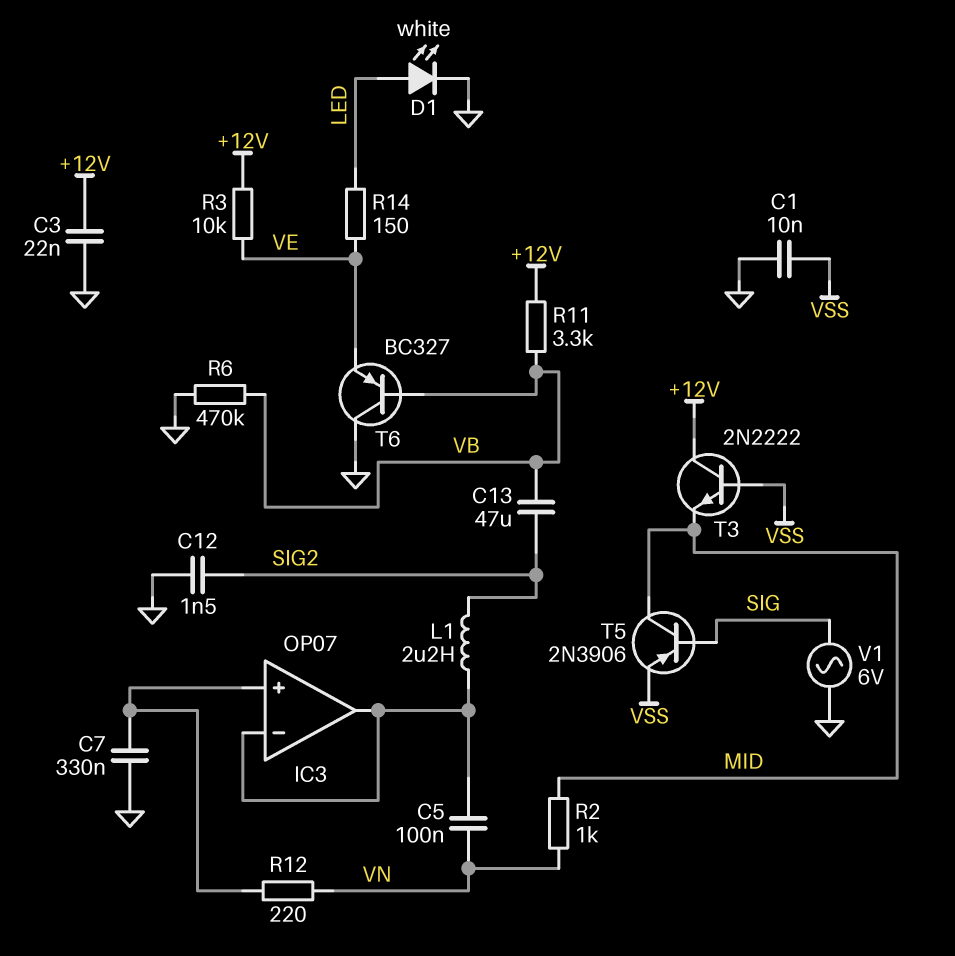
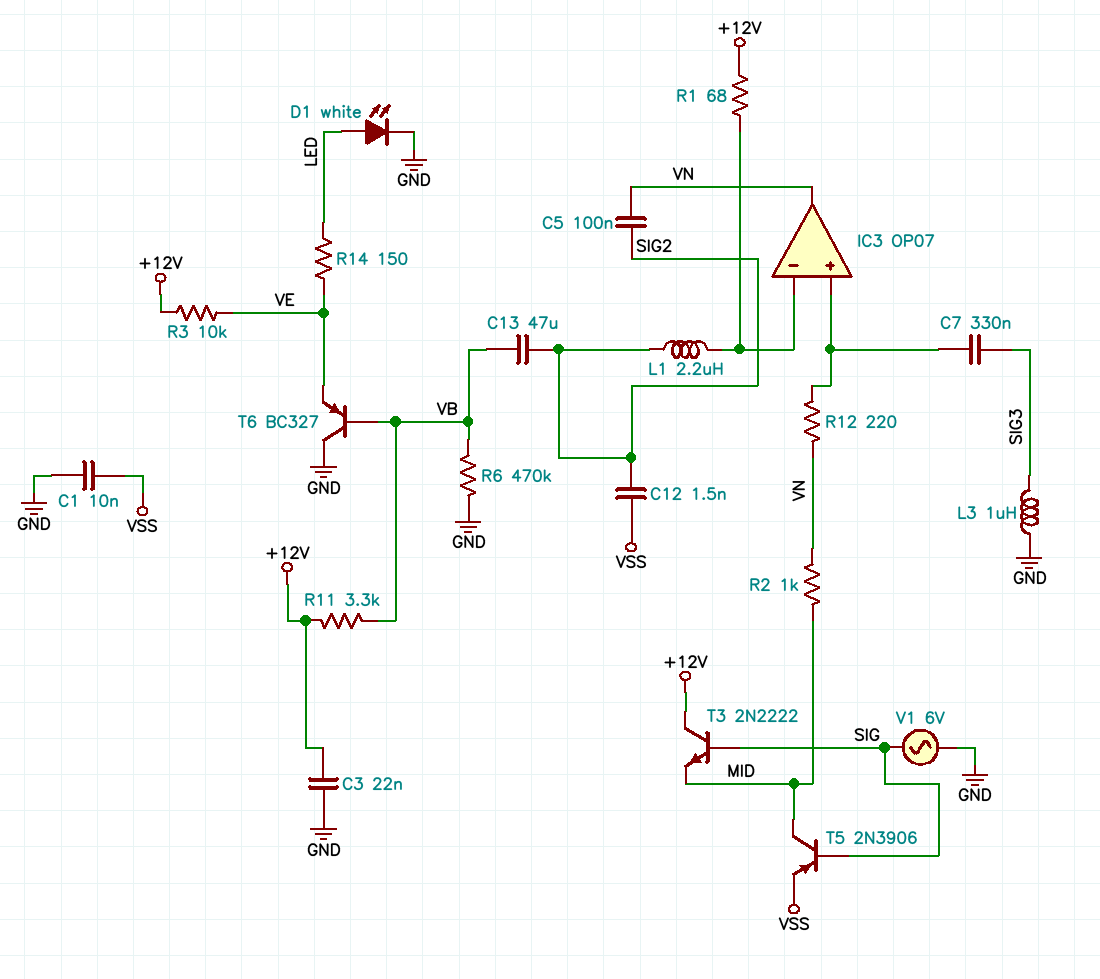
C5: 100nF (IC3/in-, VN) -> 100nF (SIG2, VN)
C7: 330nF (GND, IC3/in+) -> 330nF (IC3/in+, SIG3)
C12: 1.5nF (GND, SIG2) -> 1.5nF (SIG2, VSS)
IC3 pin out: IC3/in- -> VN
L3: none -> 1uH (GND, SIG3)
R1: none -> 68 (+12V, IC3/in-)
T3: NPN 2N2222 (B VSS, C +12V, E MID) -> NPN 2N2222 (B SIG, C +12V, E MID)

